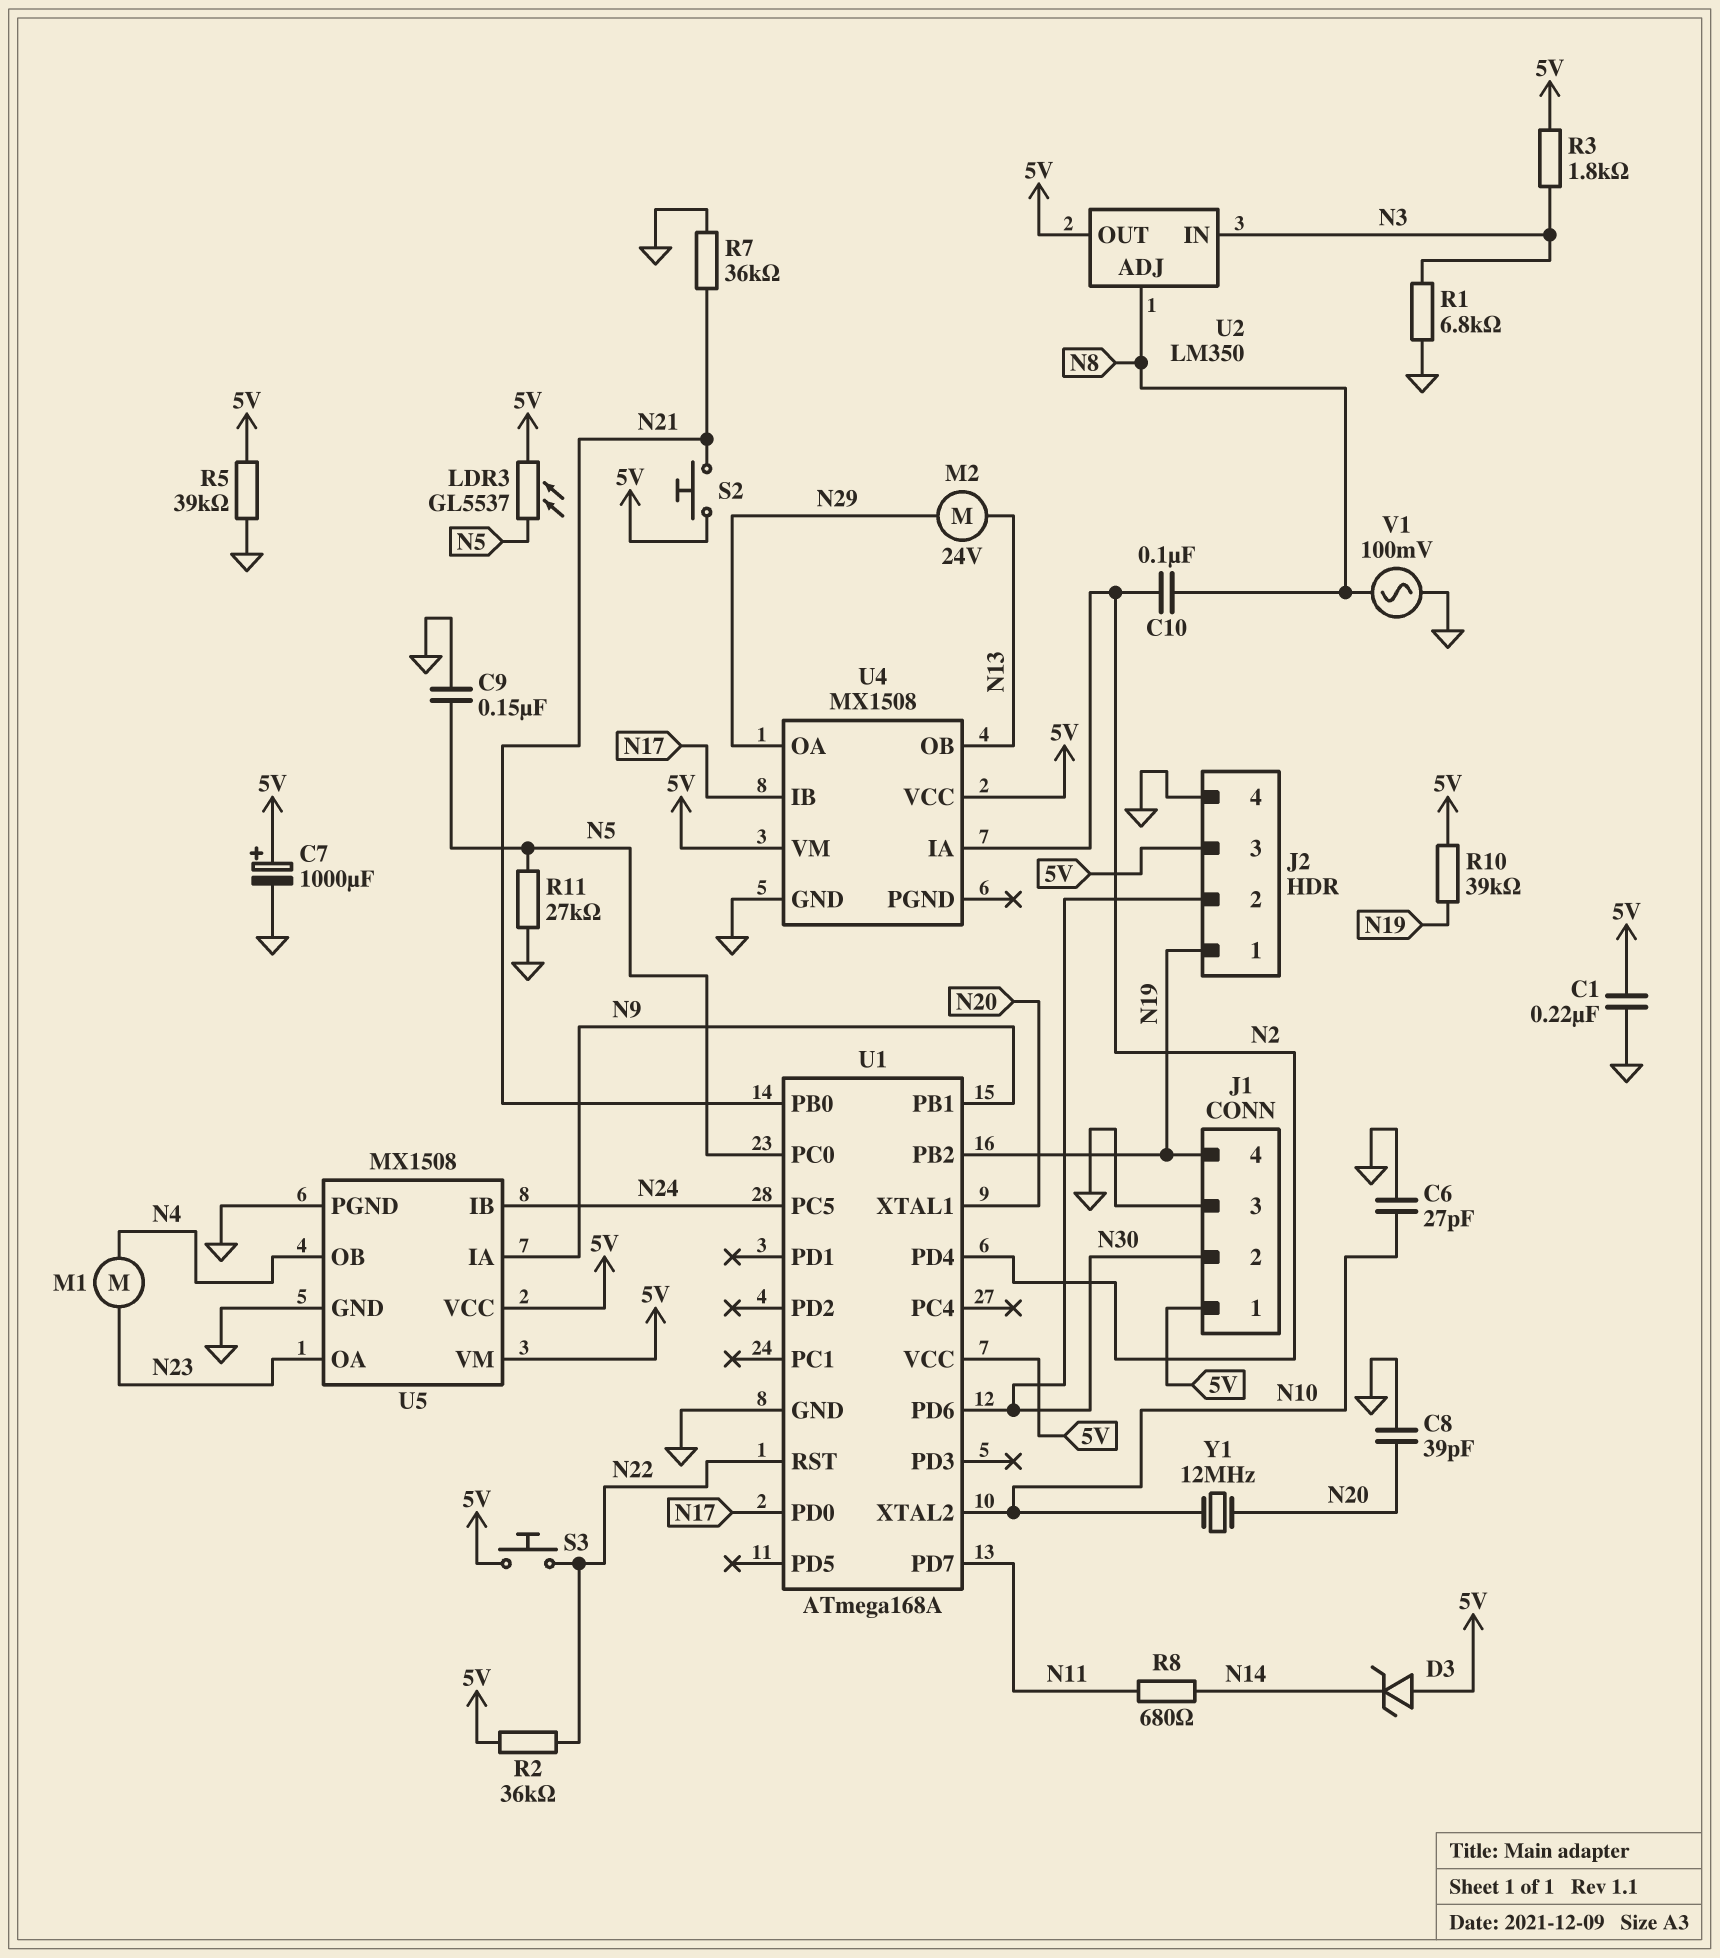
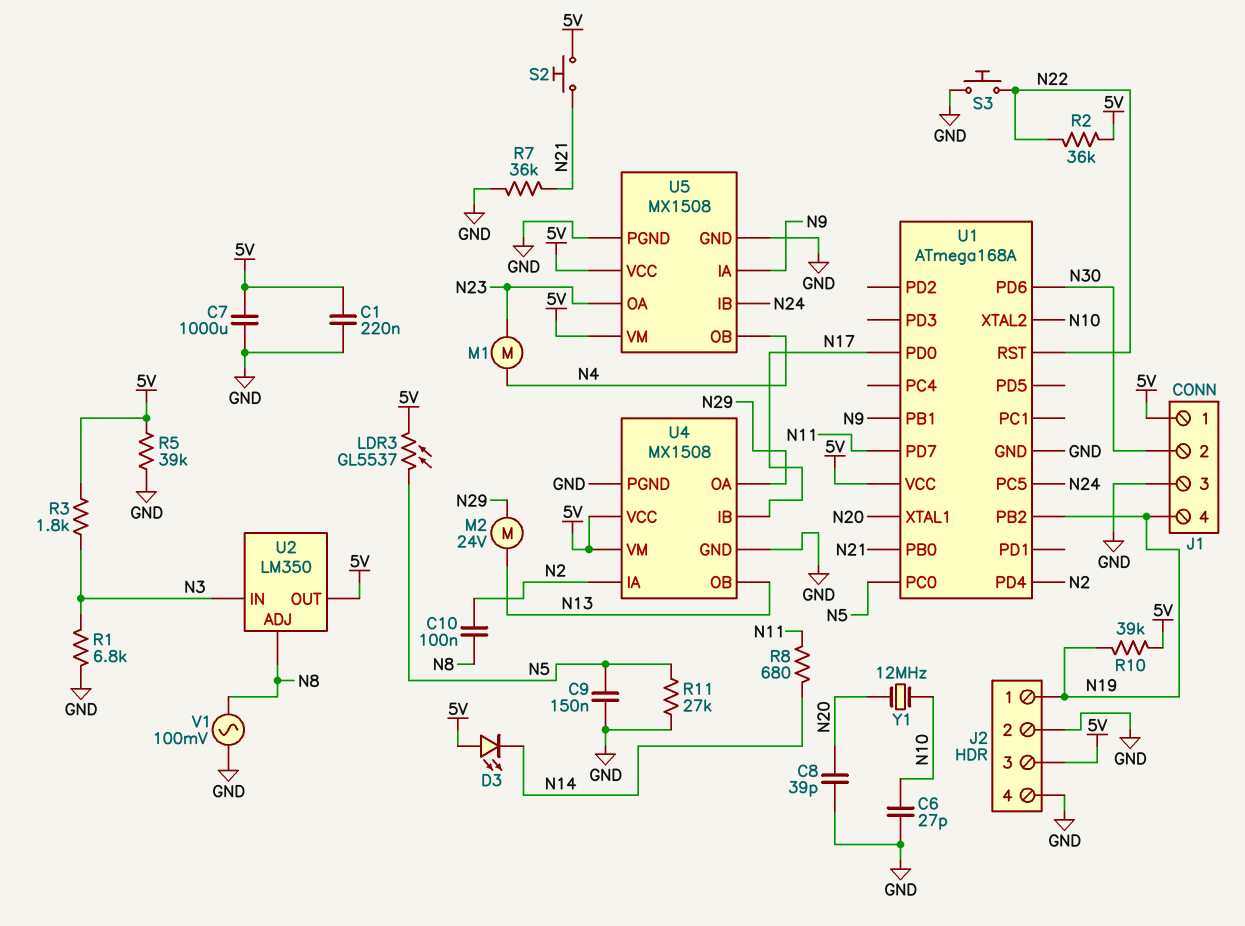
C7: 1000uF (plus 5V, minus GND) -> 1000uF (5V, GND)
D3: zener (A 5V, K N14) -> LED (A 5V, K N14)
J2 pin 2: N30 -> GND
S3: button (5V, N22) -> button (GND, N22)
U4 pin PGND: none -> GND

